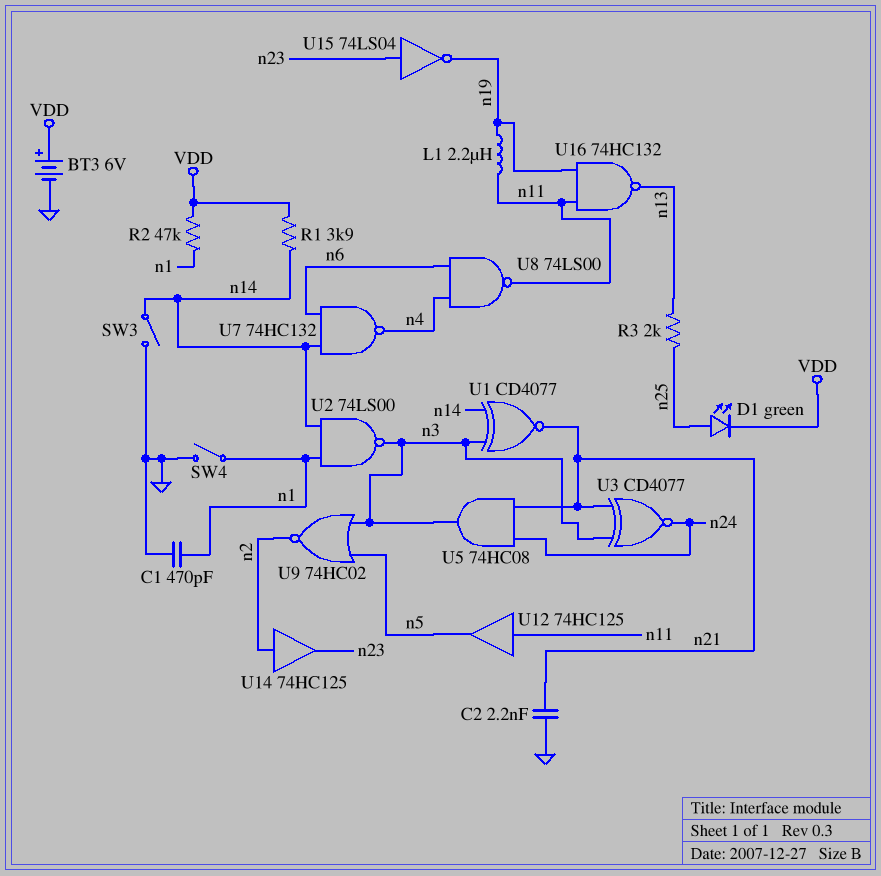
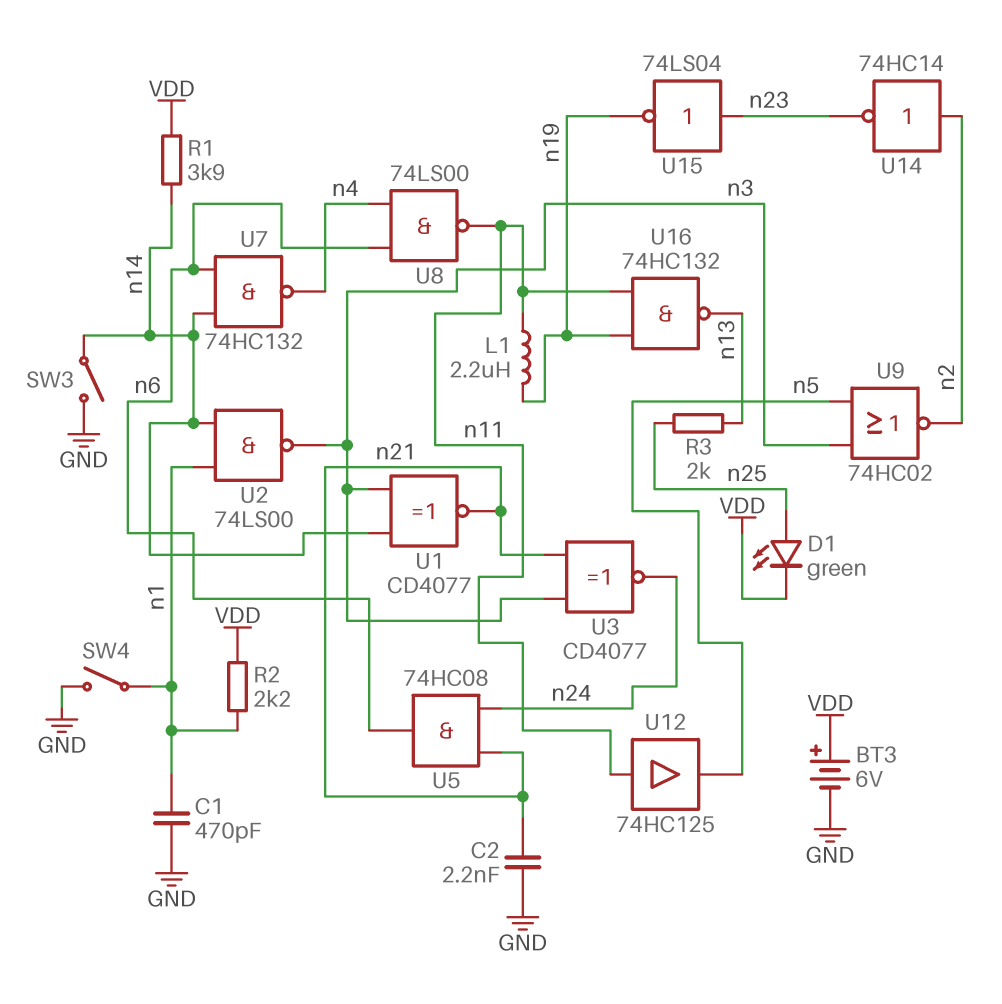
R2: 47k (VDD, n1) -> 2.2k (VDD, n1)
U5: AND 74HC08 (in n21, in n24, out n3) -> AND 74HC08 (in n21, in n24, out n6)
U14: buffer 74HC125 (in n2, out n23) -> NOT 74HC14 (in n2, out n23)

